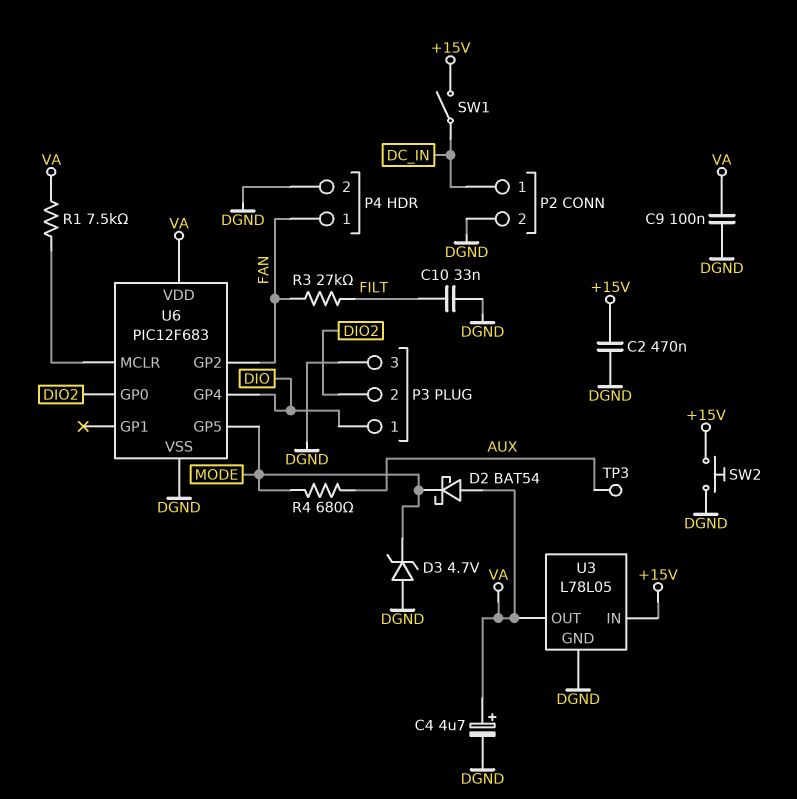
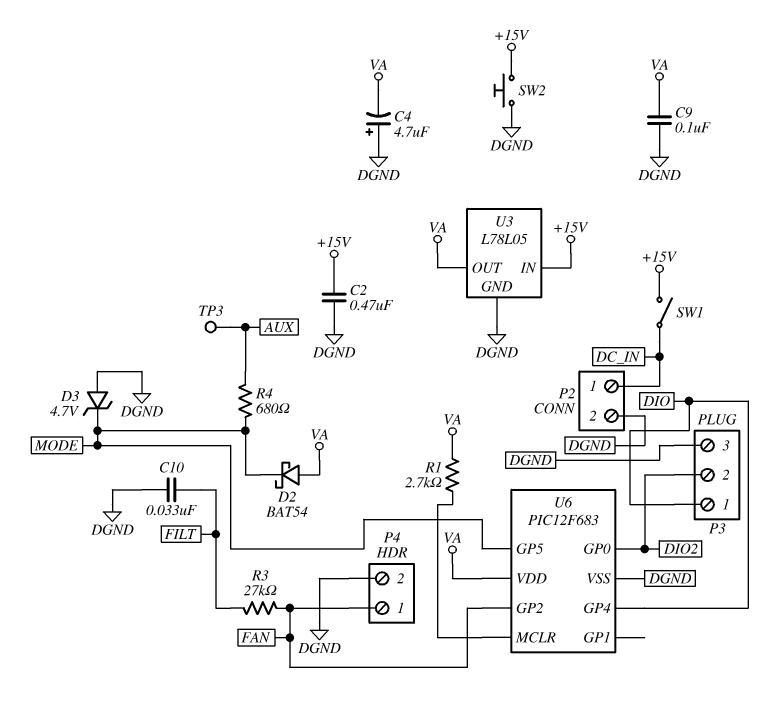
C4: 4.7uF (plus VA, minus DGND) -> 4.7uF (plus DGND, minus VA)
R1: 7.5k (U6/MCLR, VA) -> 2.7k (U6/MCLR, VA)

